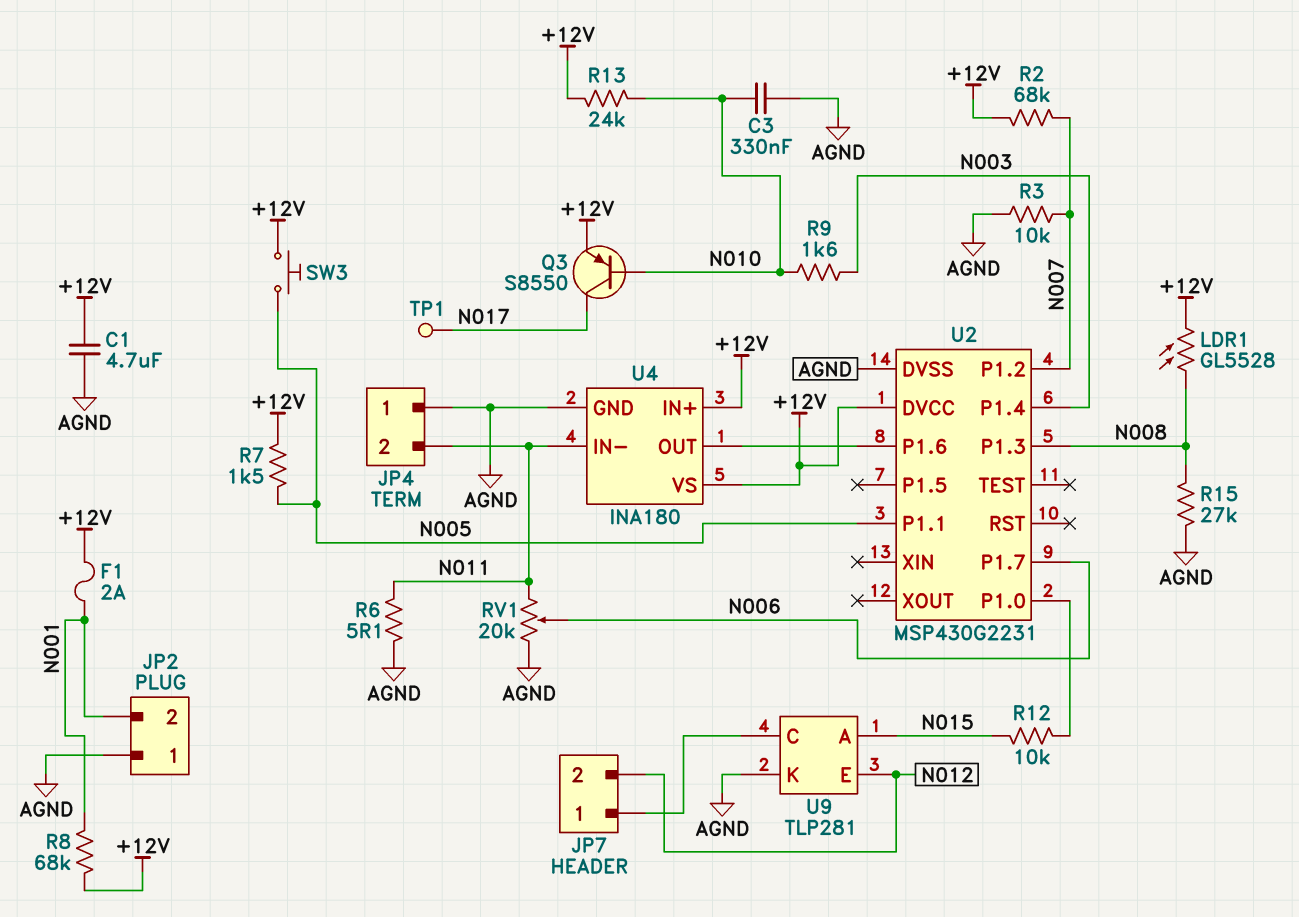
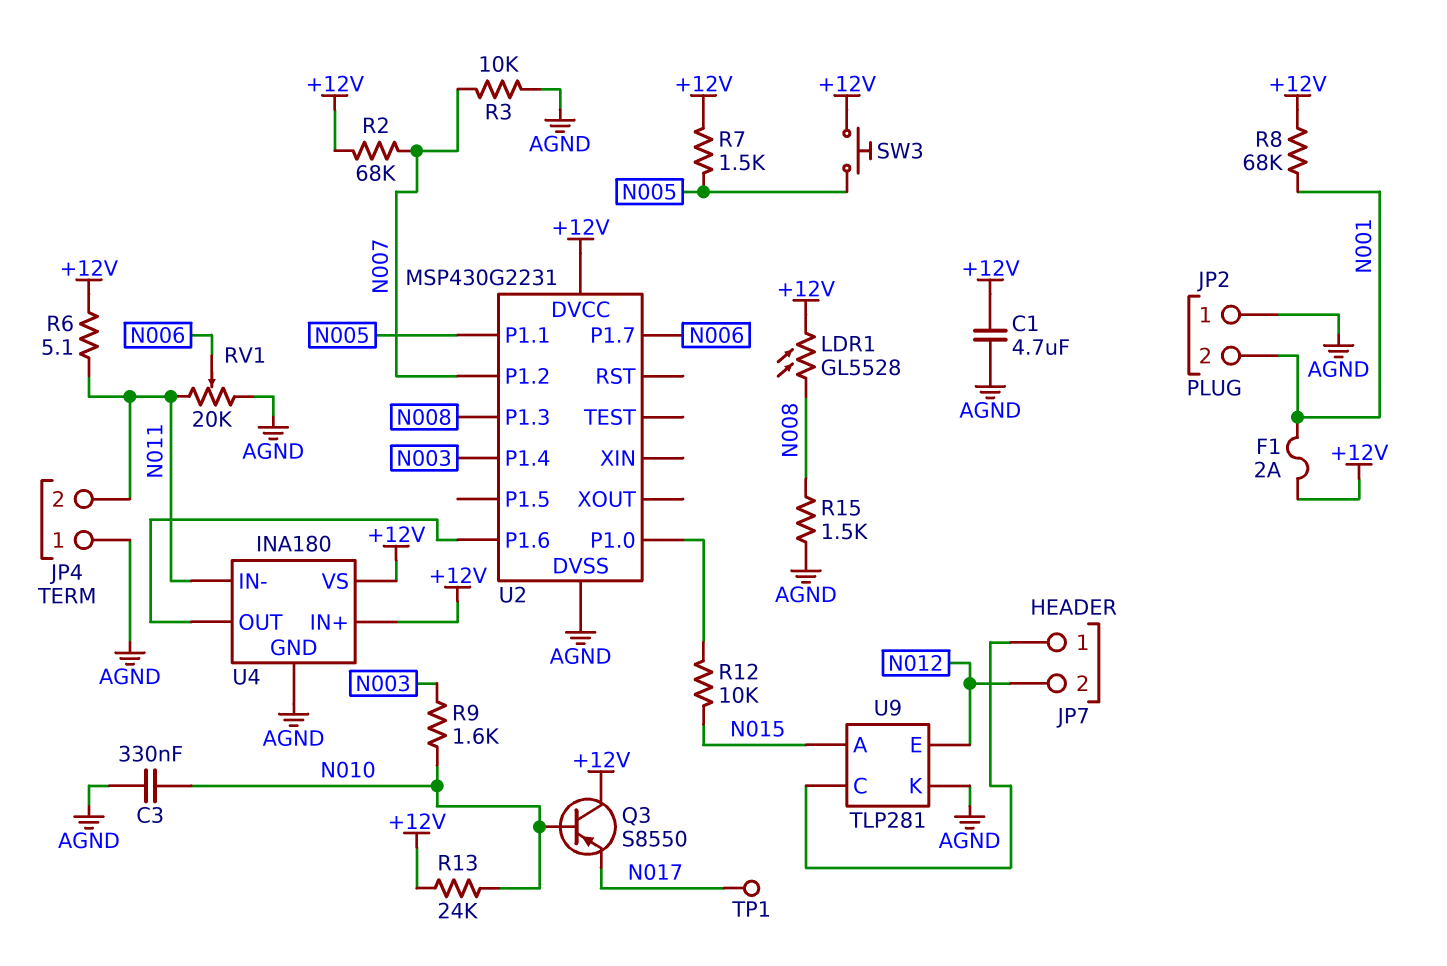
Q3: PNP S8550 (B N010, C N017, E +12V) -> PNP S8550 (B N010, C +12V, E N017)
R6: 5.1 (AGND, N011) -> 5.1 (+12V, N011)
R15: 27k (AGND, N008) -> 1.5k (AGND, N008)

